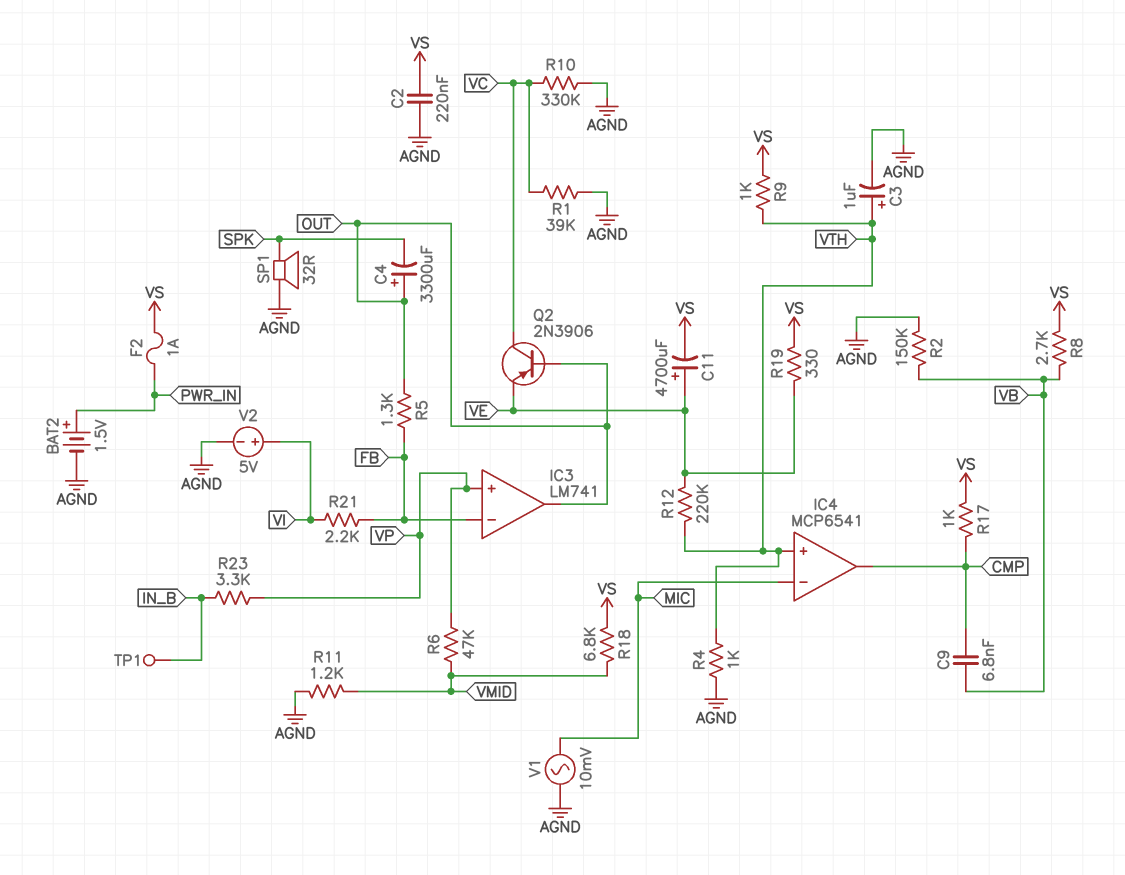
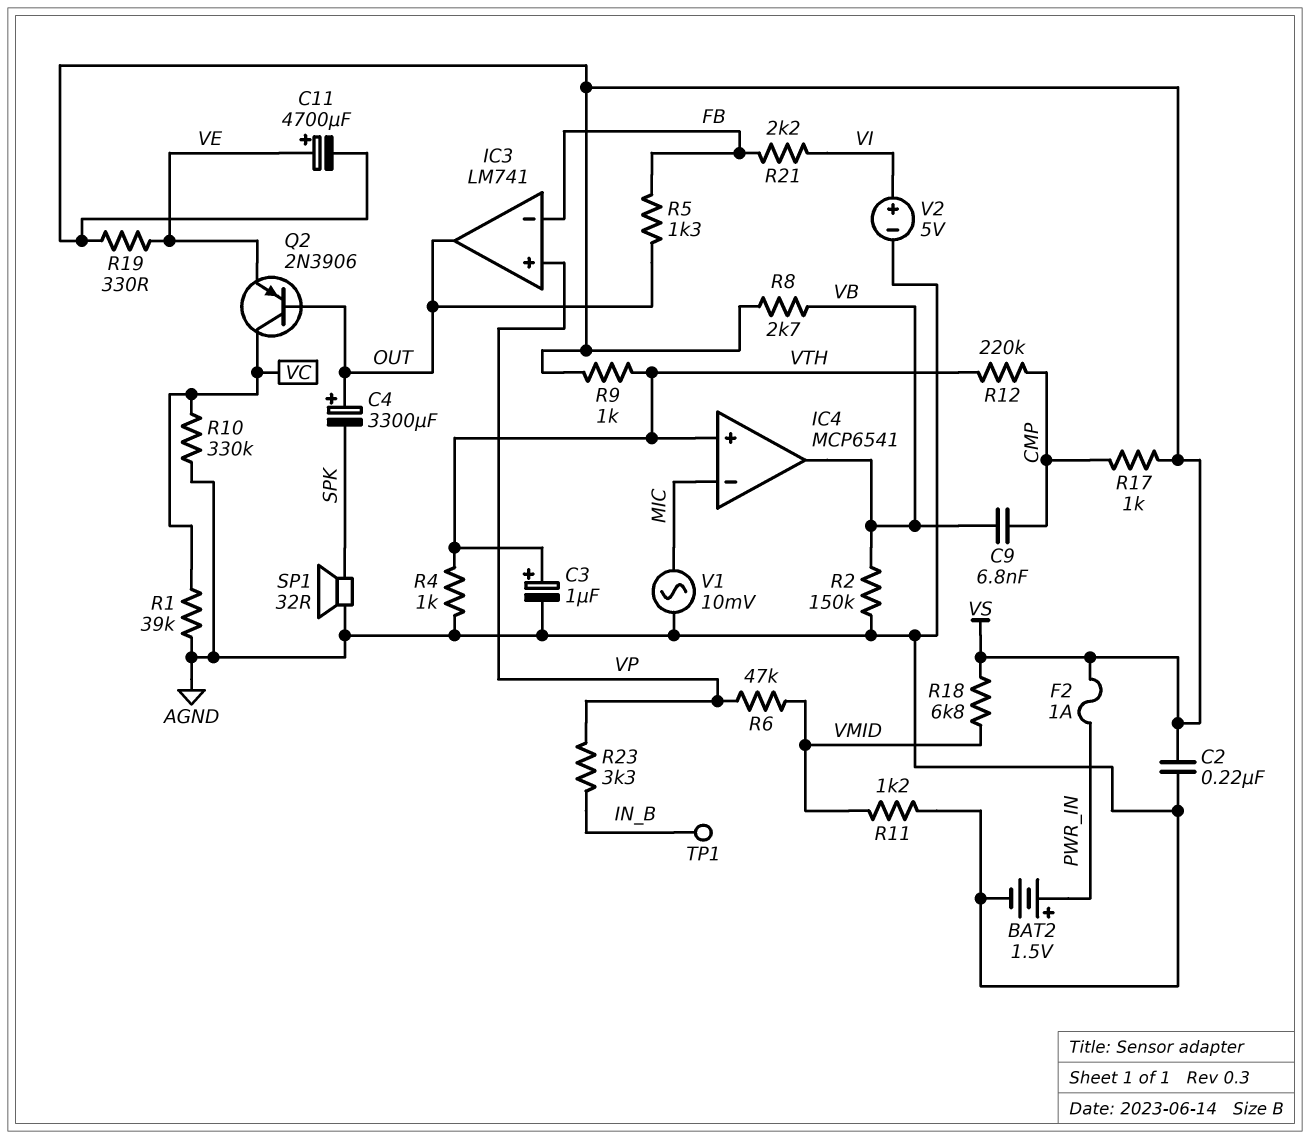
IC4 pin out: CMP -> VB
R12: 220k (VE, VTH) -> 220k (CMP, VTH)

